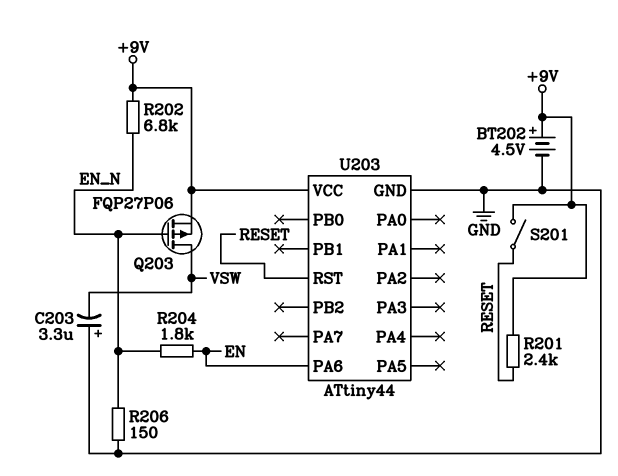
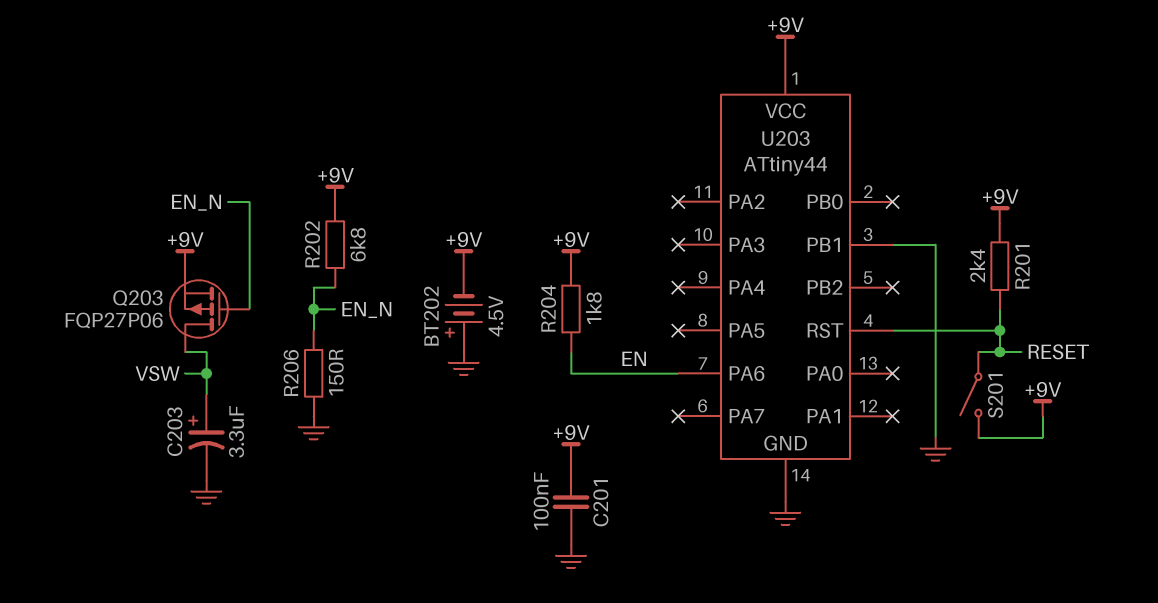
BT202: 4.5V (plus +9V, minus GND) -> 4.5V (plus GND, minus +9V)
C201: none -> 100nF (+9V, GND)
C203: 3.3uF (plus GND, minus VSW) -> 3.3uF (plus VSW, minus GND)
R204: 1.8k (EN, EN_N) -> 1.8k (+9V, EN)
U203 pin PB1: none -> GND

